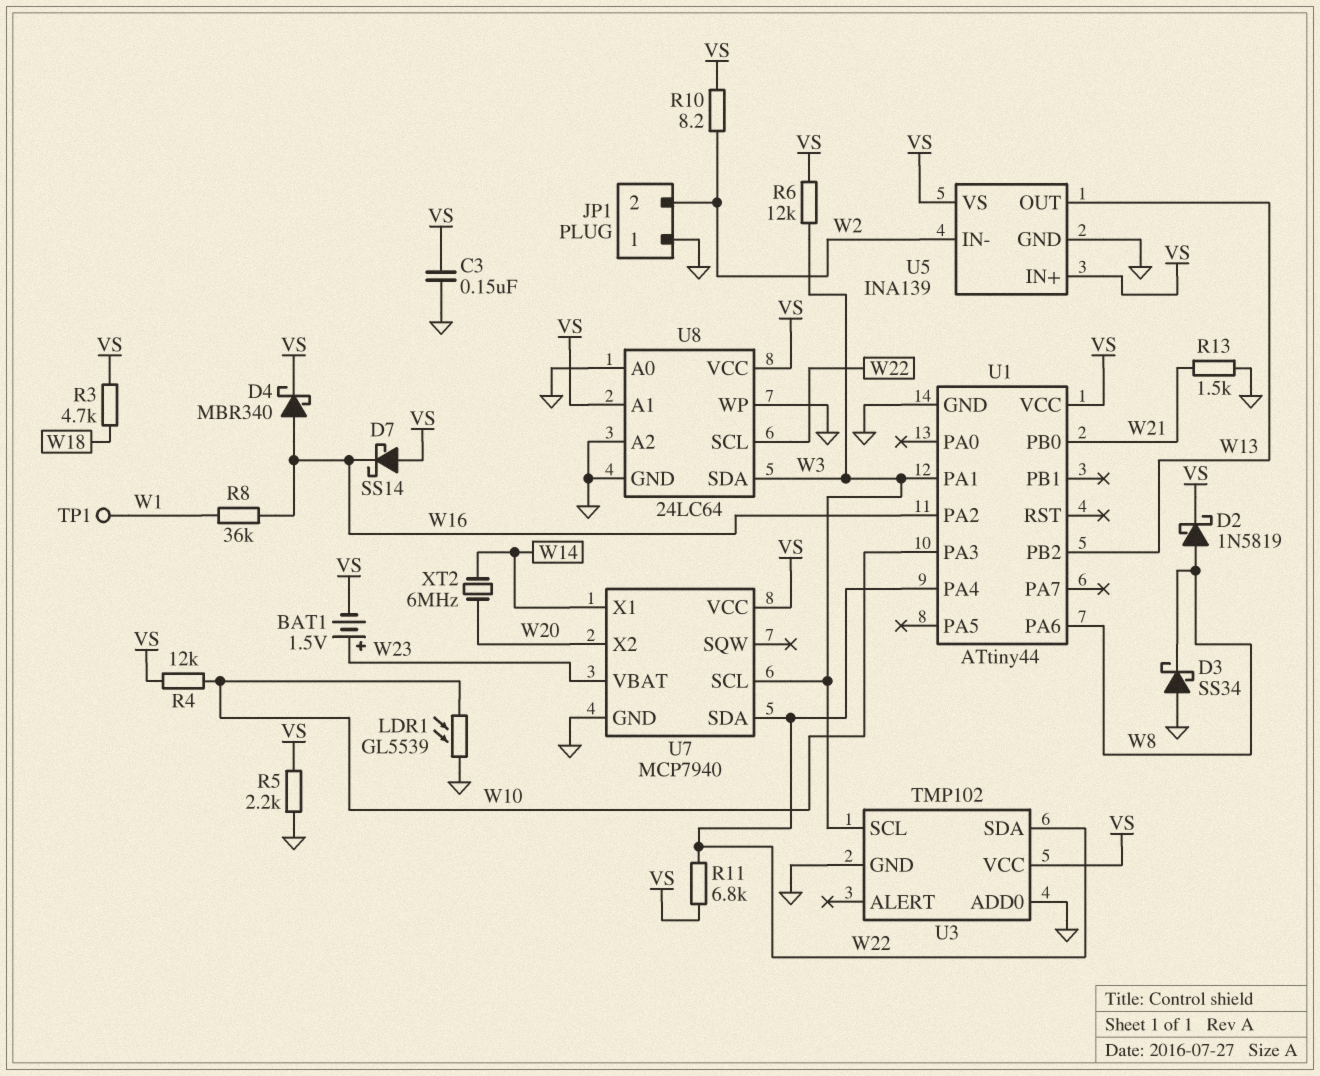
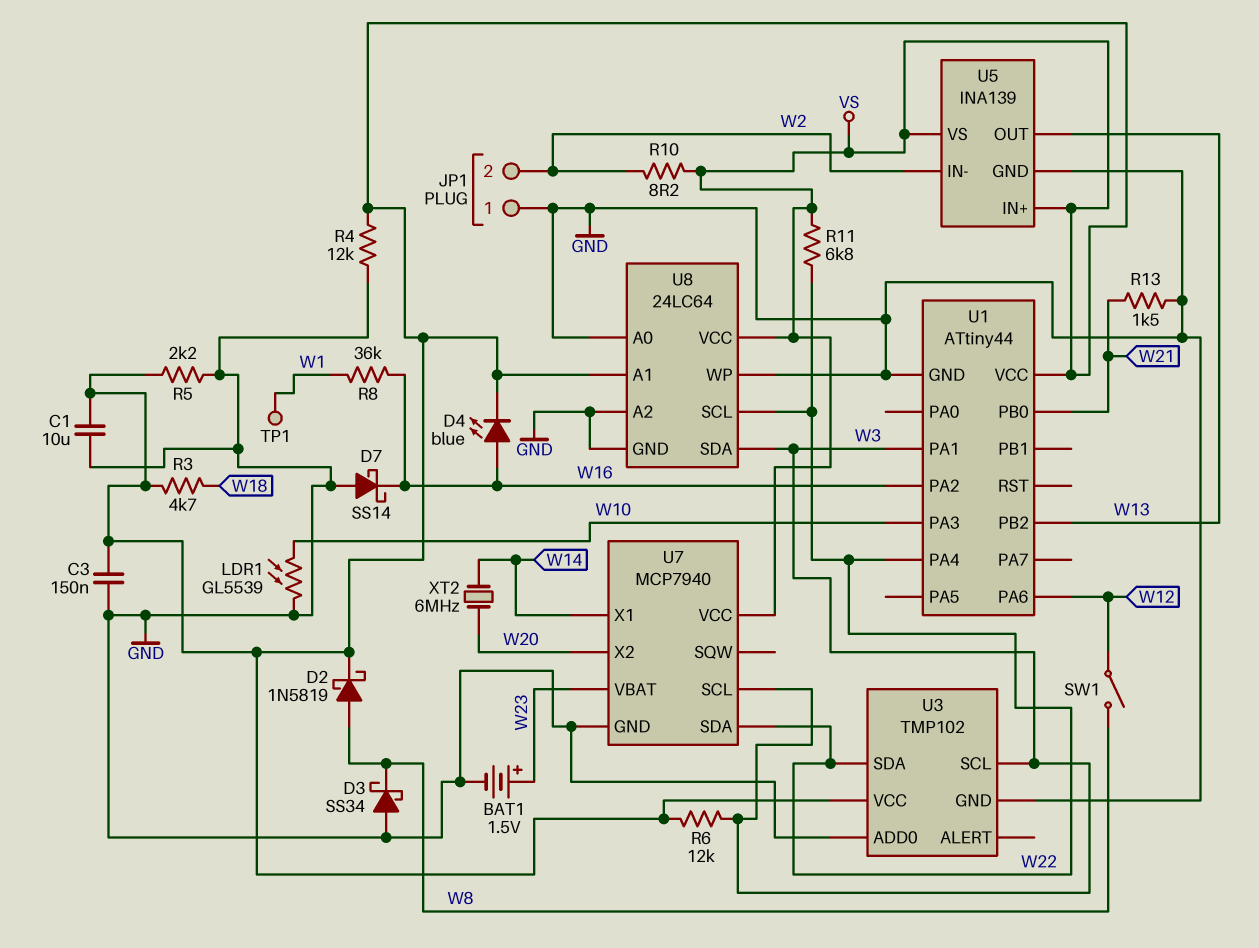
BAT1: 1.5V (plus W23, minus VS) -> 1.5V (plus W23, minus GND)
C1: none -> 10uF (GND, VS)
D4: schottky MBR340 (A W16, K VS) -> LED blue (A W16, K VS)
D7: schottky SS14 (A VS, K W16) -> schottky SS14 (A GND, K W16)
R4: 12k (VS, W10) -> 12k (GND, VS)
SW1: none -> switch (W8, W12)
U1 pin PA6: W8 -> W12

